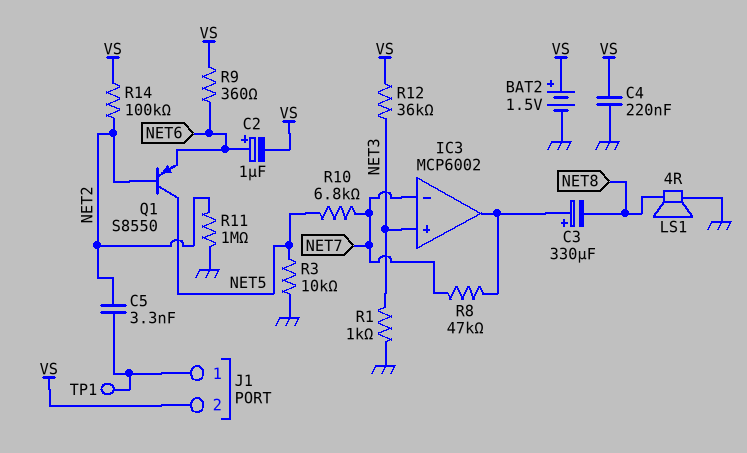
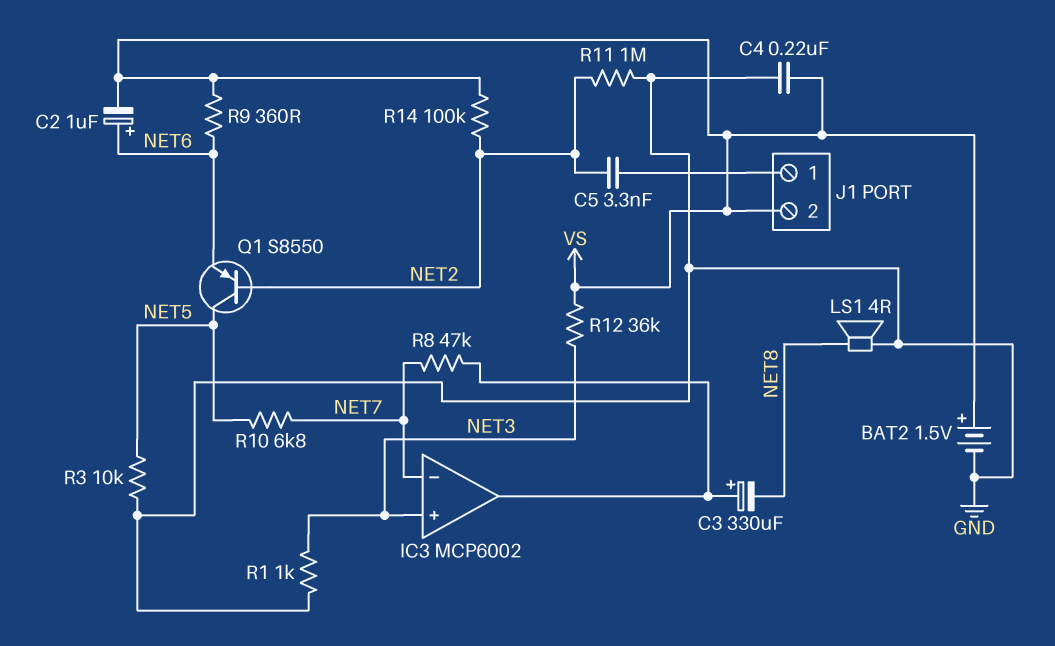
TP1: test point (J1/1) -> none

